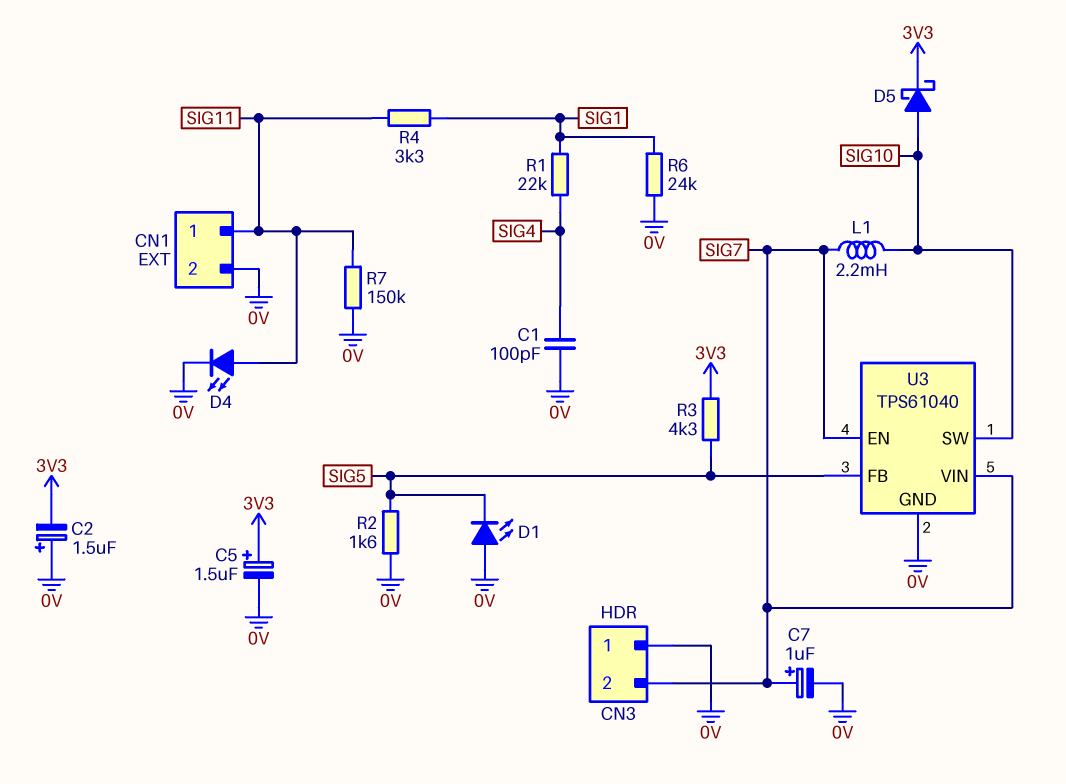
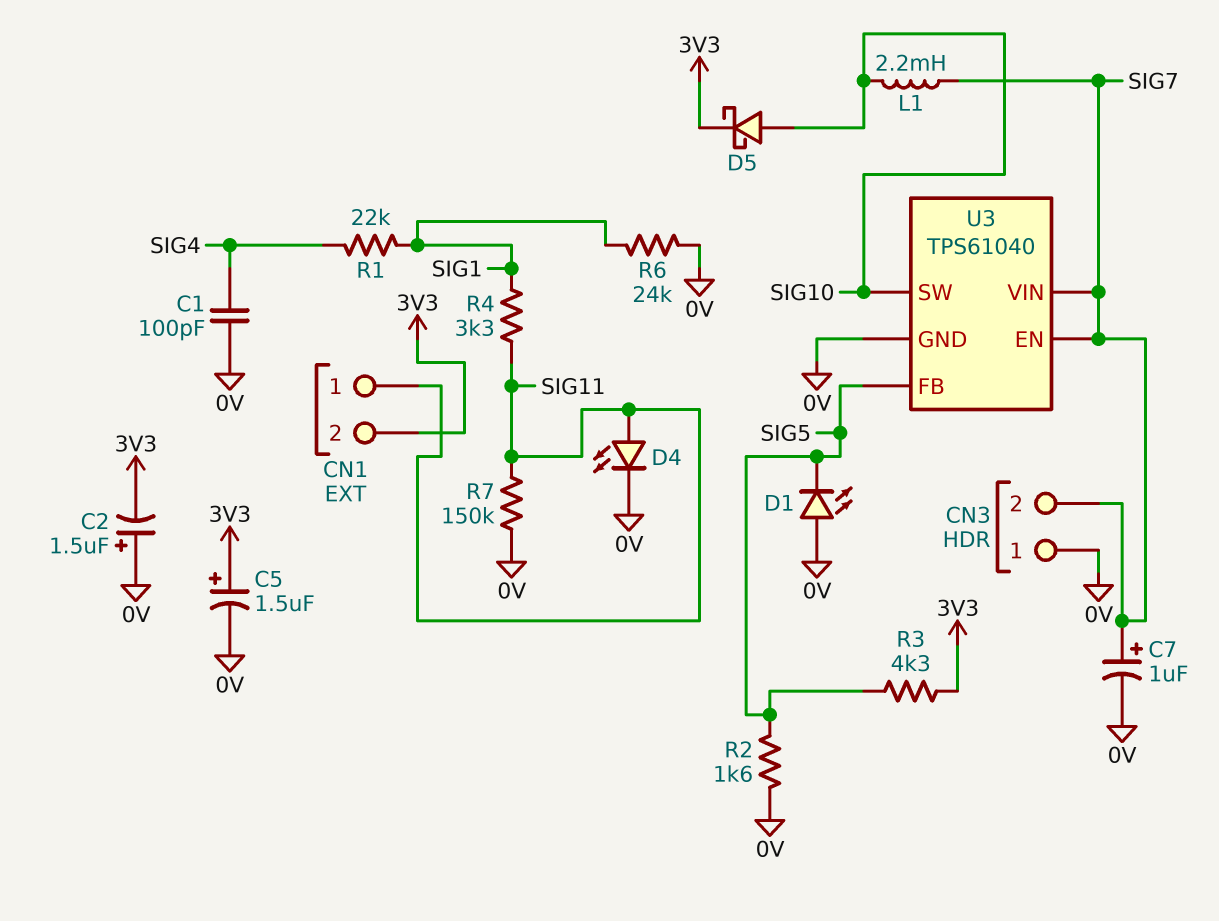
CN1 pin 2: 0V -> 3V3

